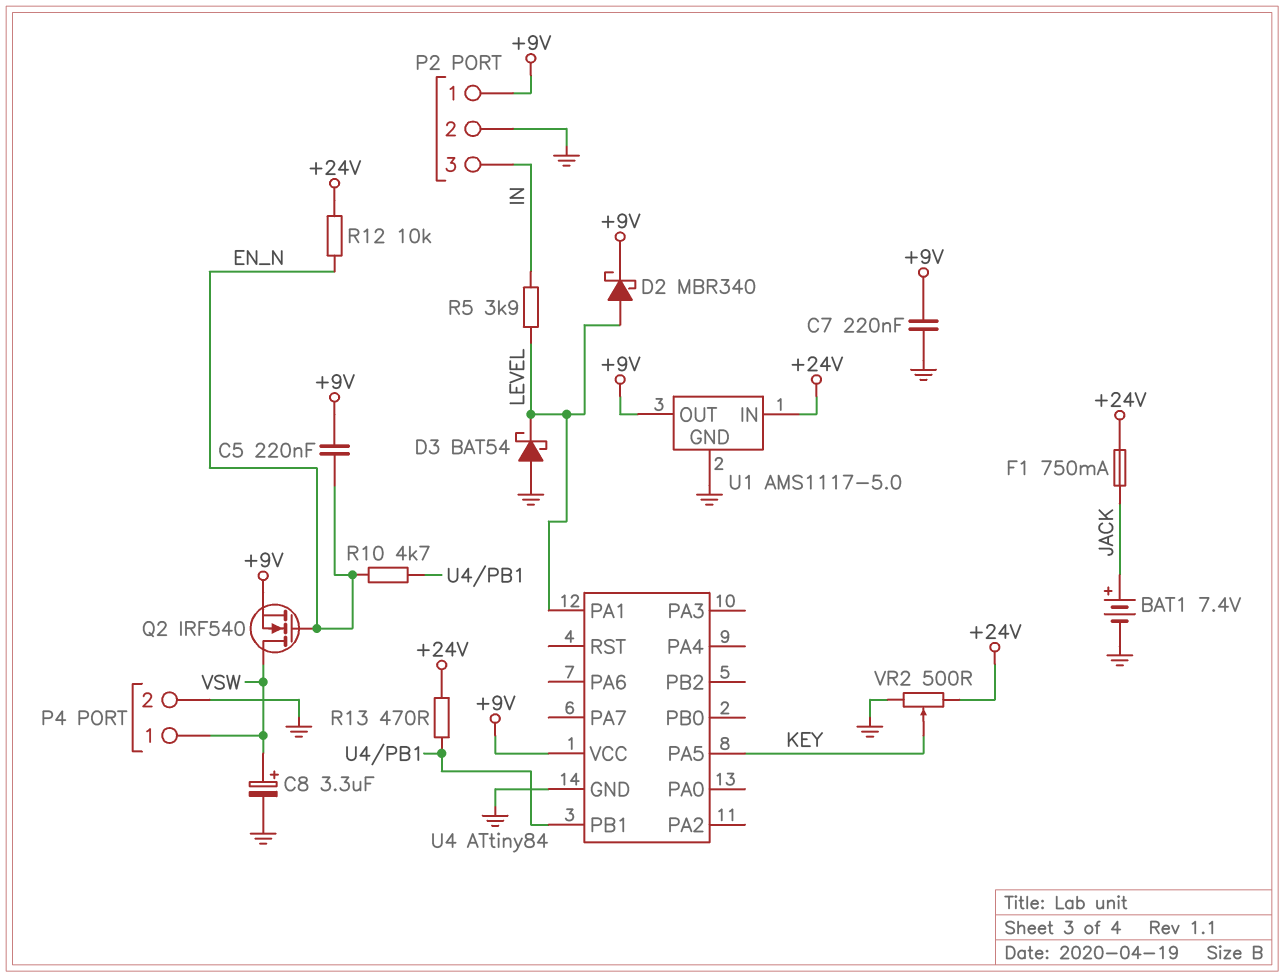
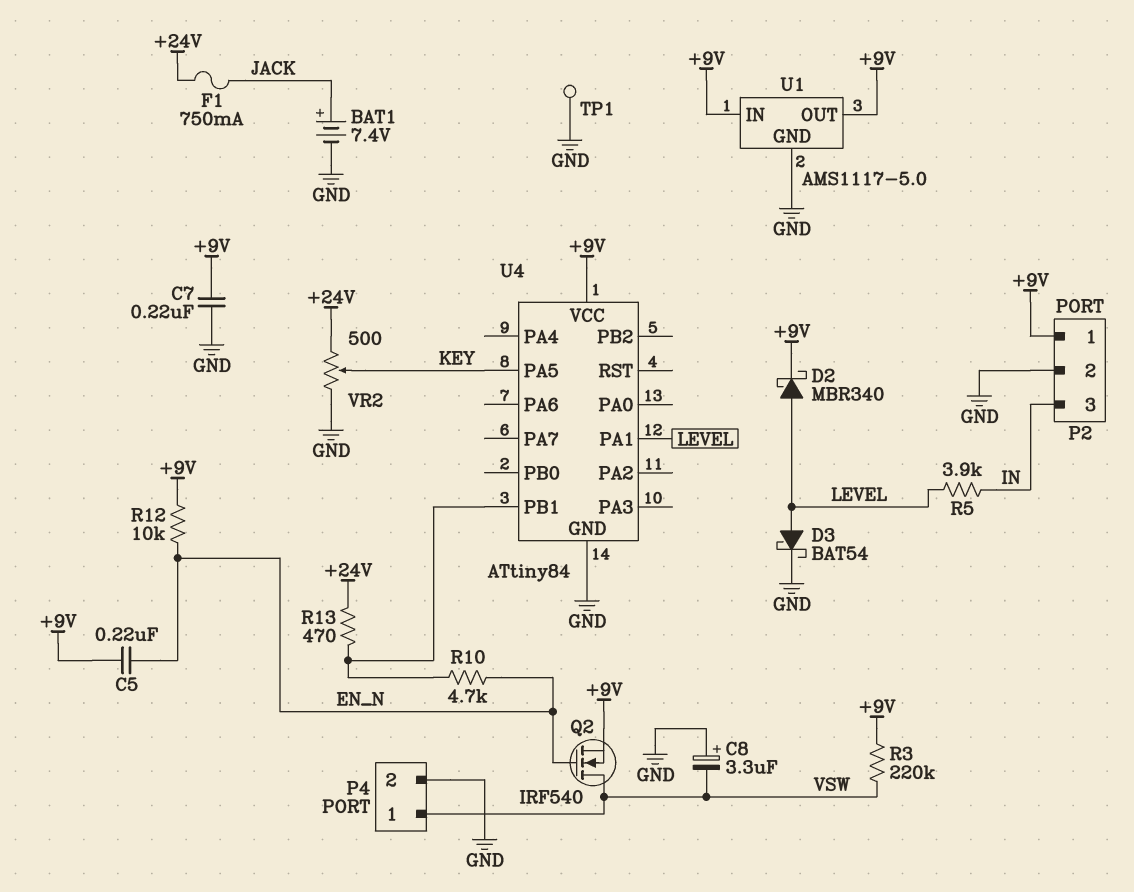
C8: 3.3uF (plus VSW, minus GND) -> 3.3uF (plus GND, minus VSW)
D3: schottky BAT54 (A GND, K LEVEL) -> schottky BAT54 (A LEVEL, K GND)
R3: none -> 220k (+9V, VSW)
R12: 10k (+24V, EN_N) -> 10k (+9V, EN_N)
TP1: none -> test point (GND)
U1 pin IN: +24V -> +9V

